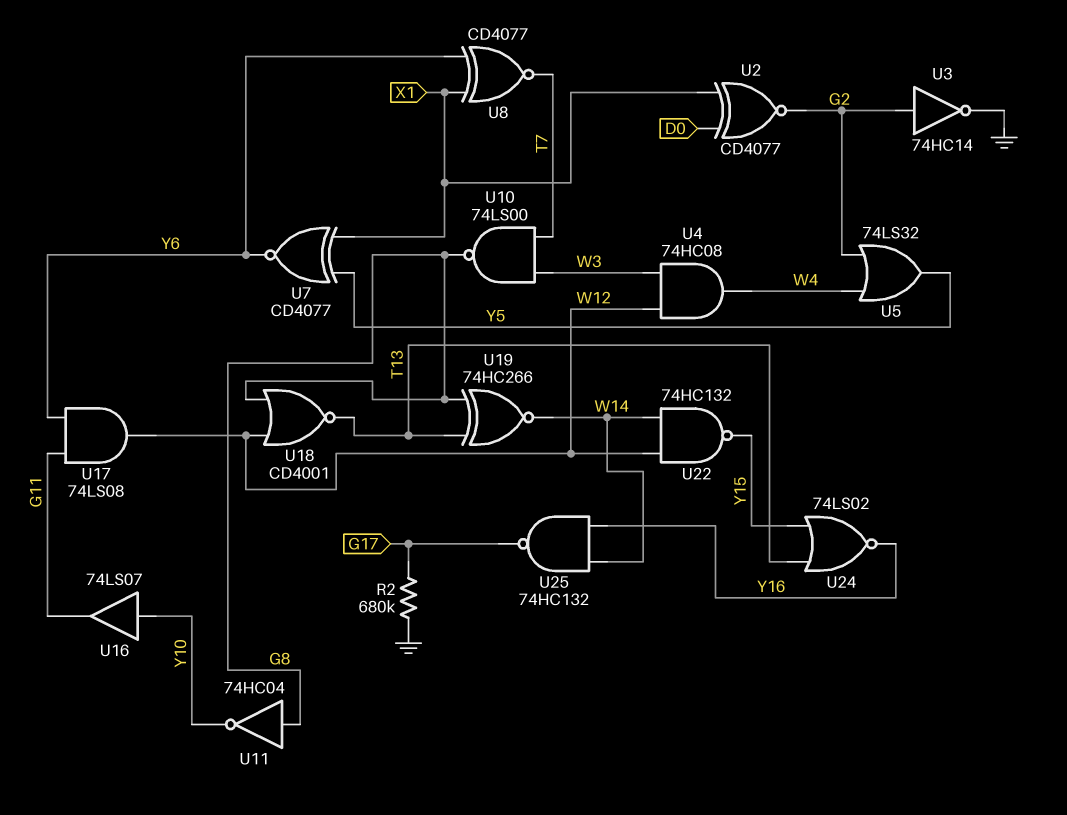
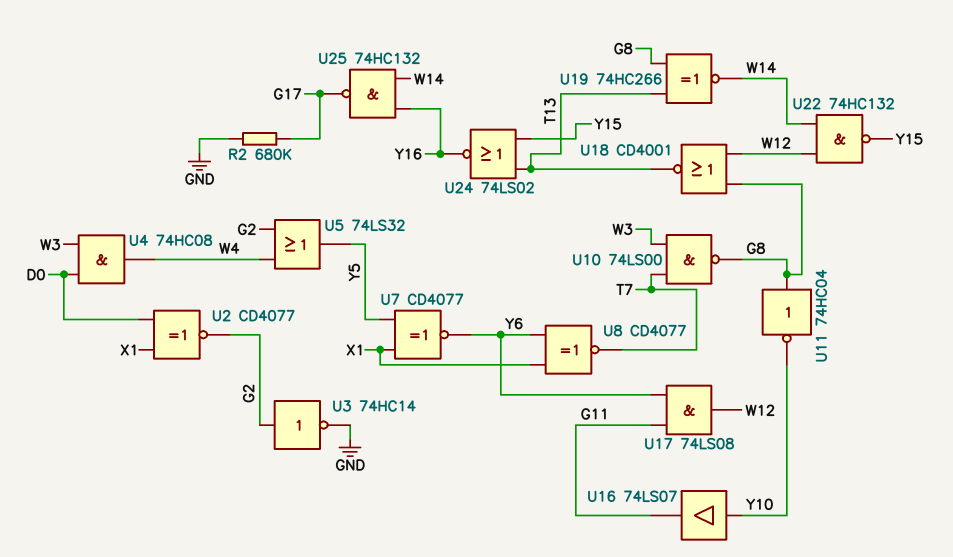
U4: AND 74HC08 (in W3, in W12, out W4) -> AND 74HC08 (in D0, in W3, out W4)

